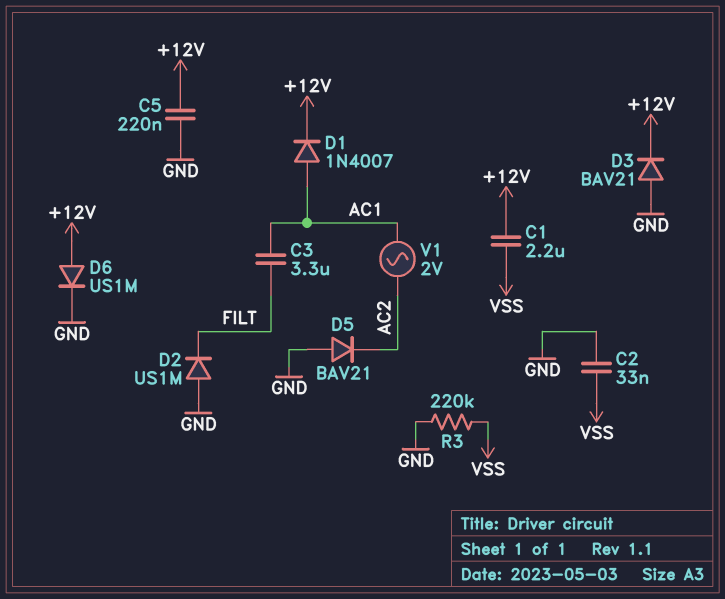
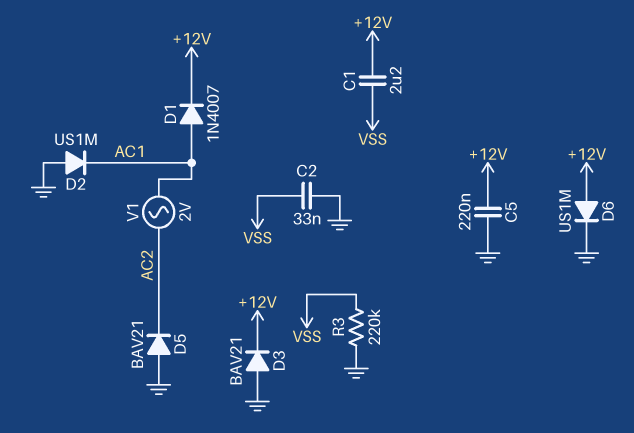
C3: 3.3uF (AC1, FILT) -> none
D2: diode US1M (A GND, K FILT) -> diode US1M (A GND, K AC1)

